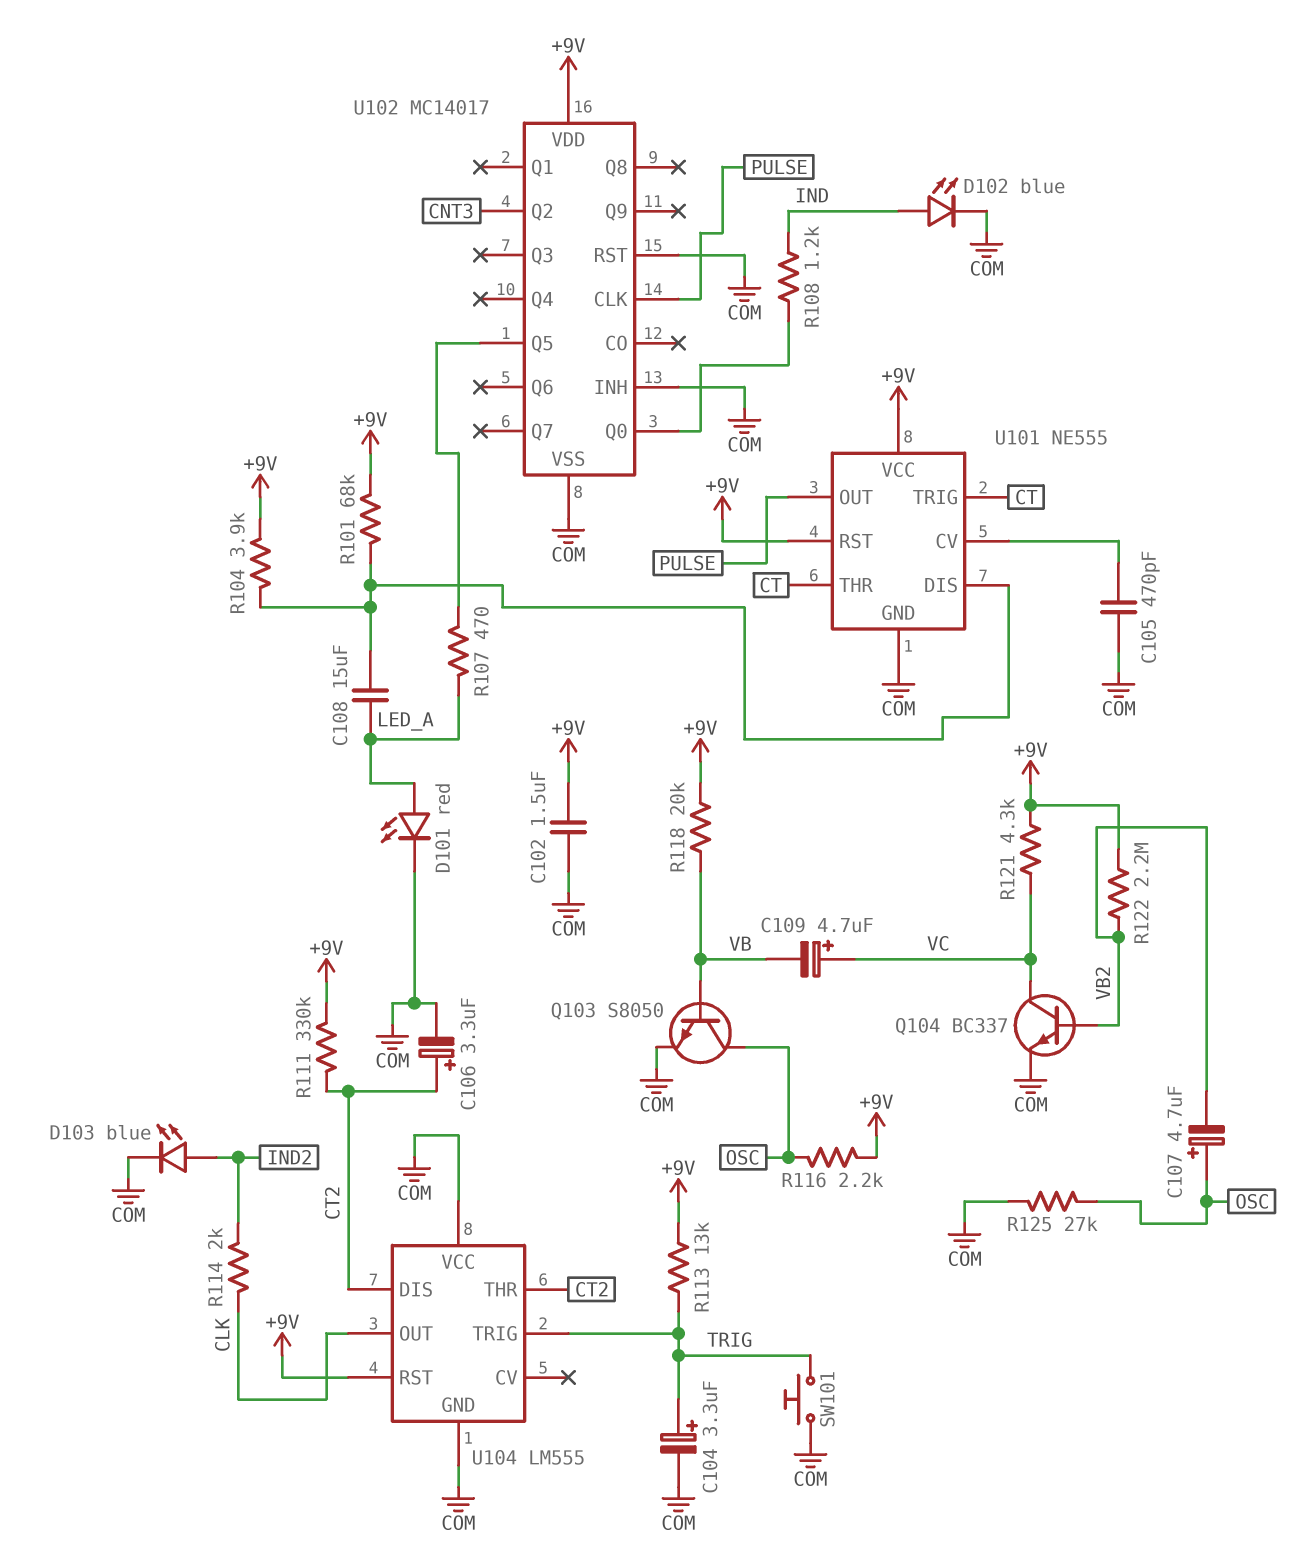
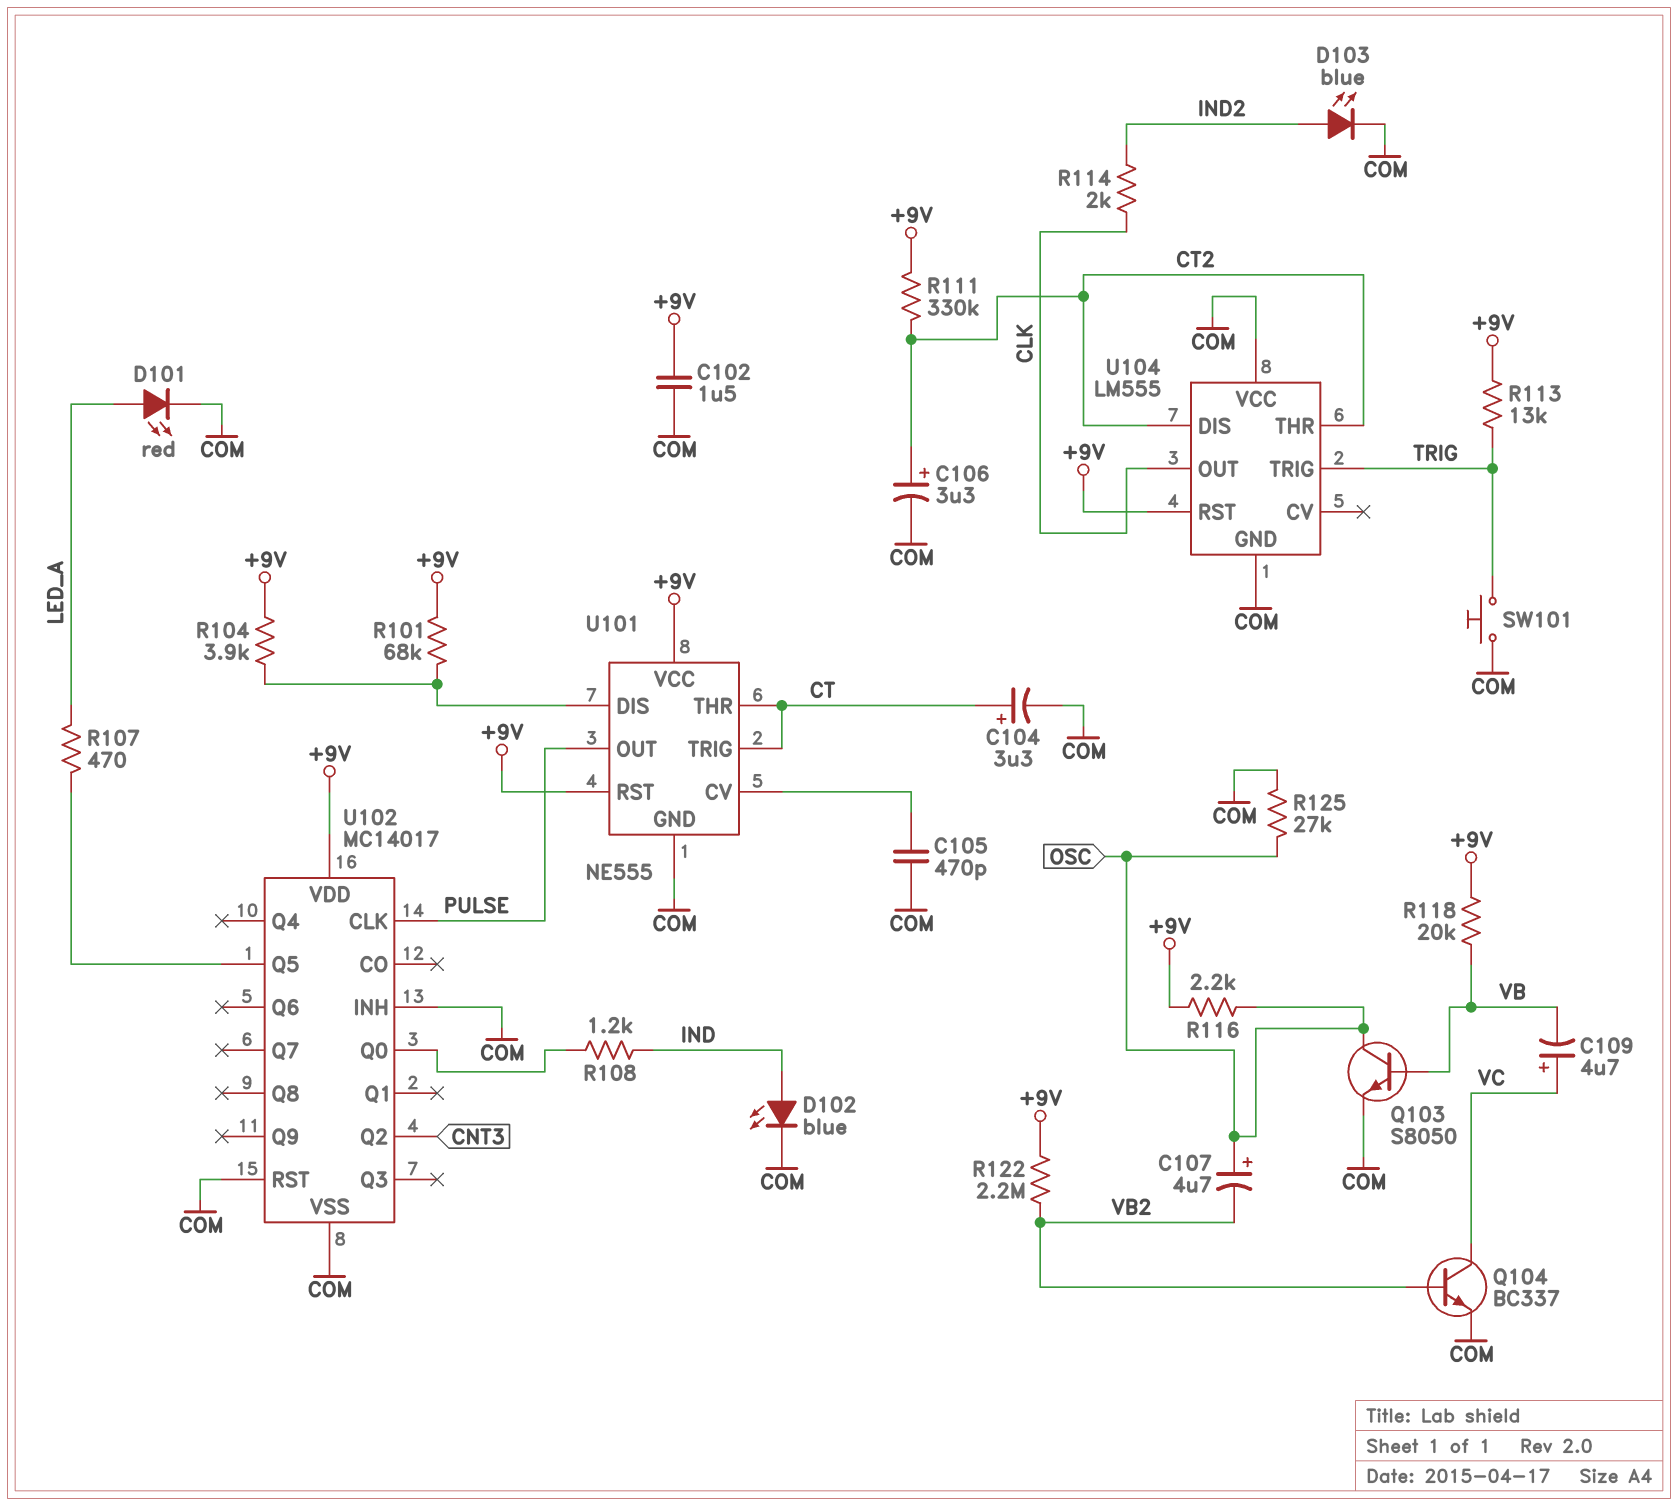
C104: 3.3uF (plus TRIG, minus COM) -> 3.3uF (plus CT, minus COM)
C108: 15uF (LED_A, U101/DIS) -> none
R121: 4.3k (+9V, VC) -> none

